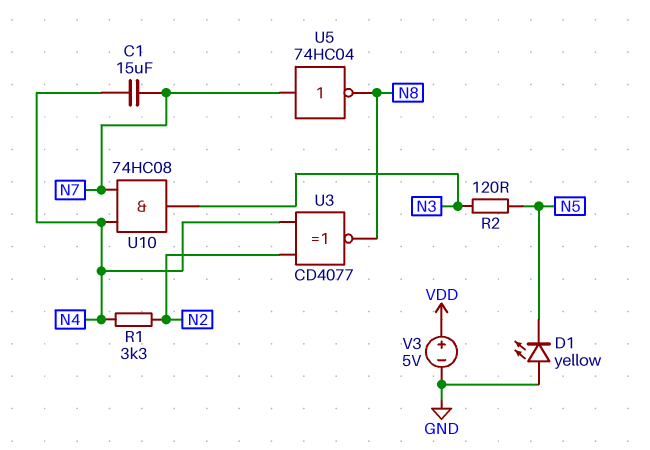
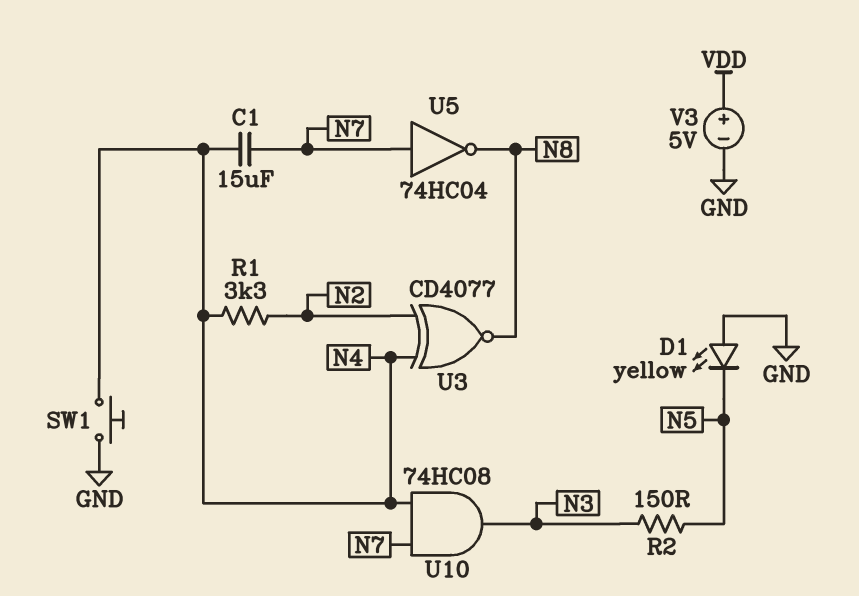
R2: 120 (N3, N5) -> 150 (N3, N5)
SW1: none -> button (GND, N4)

